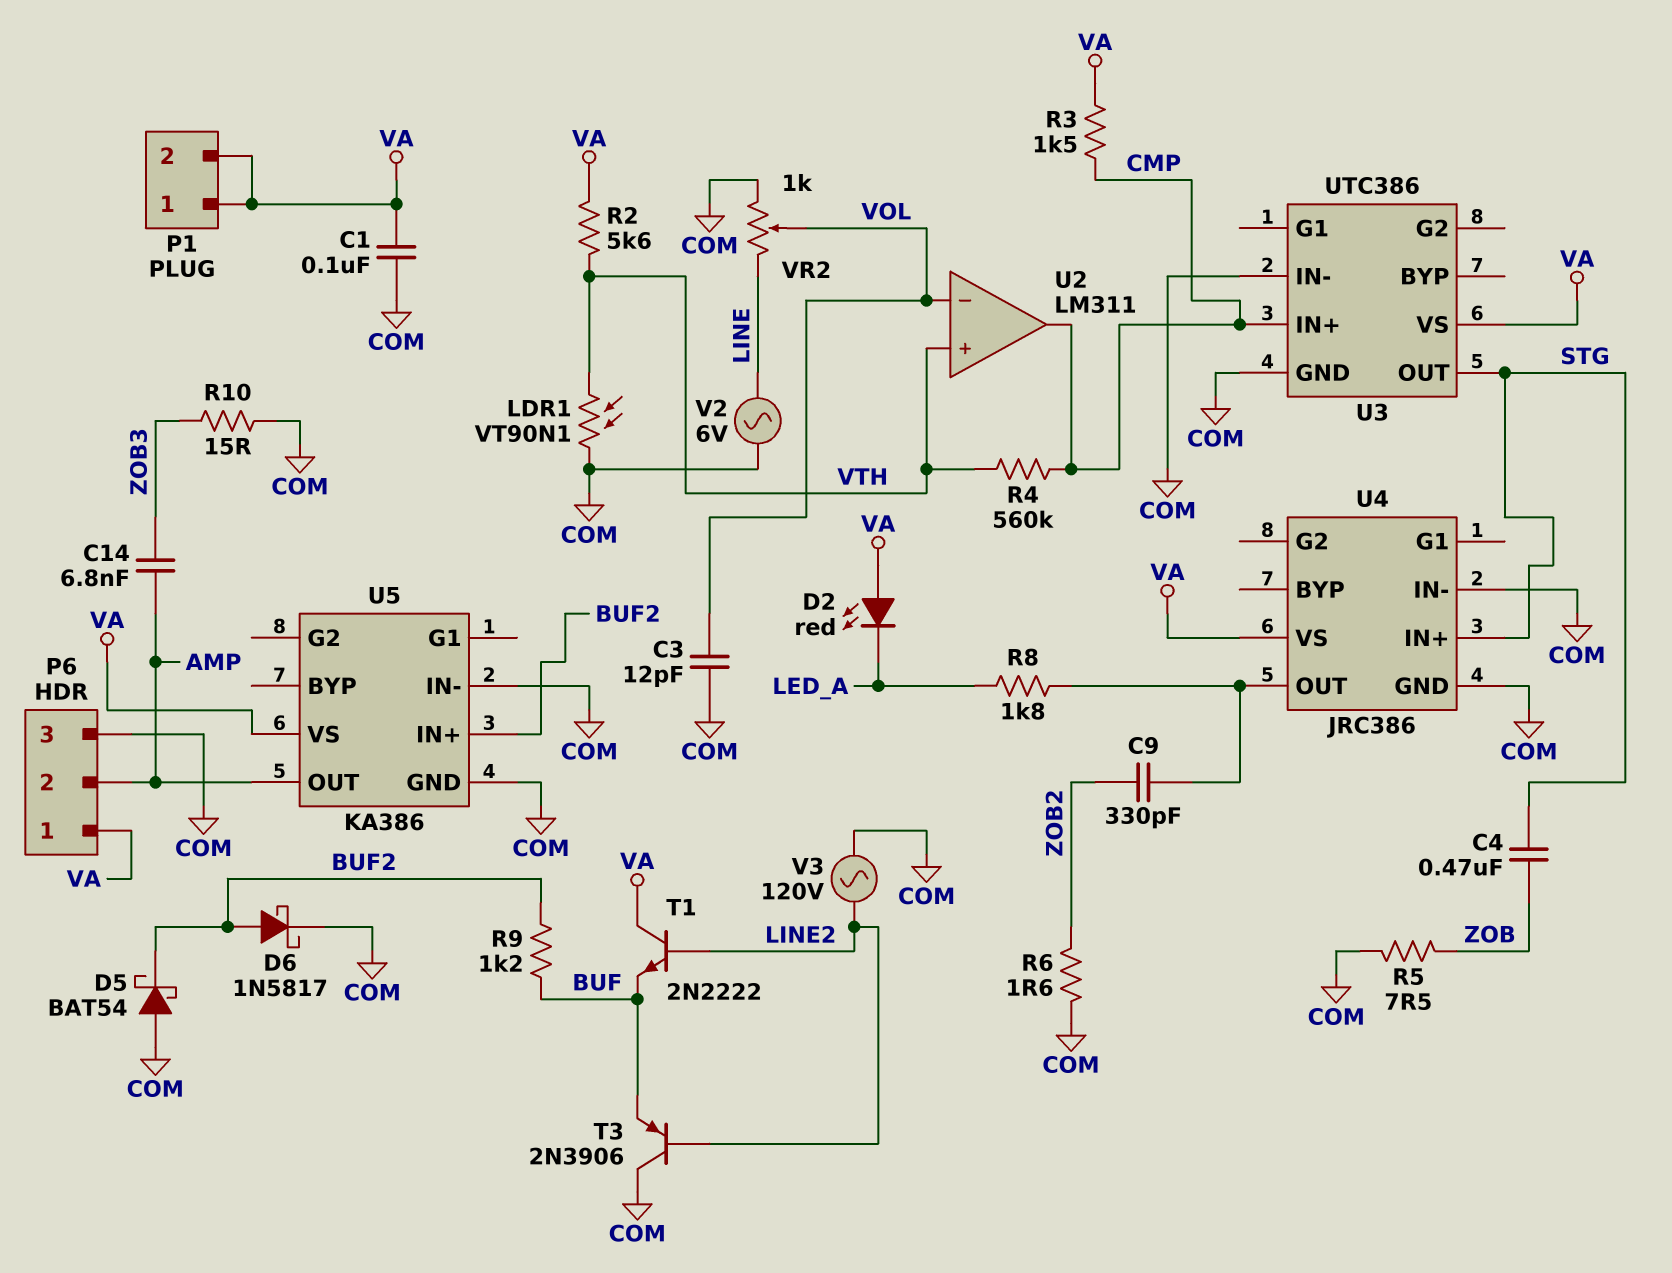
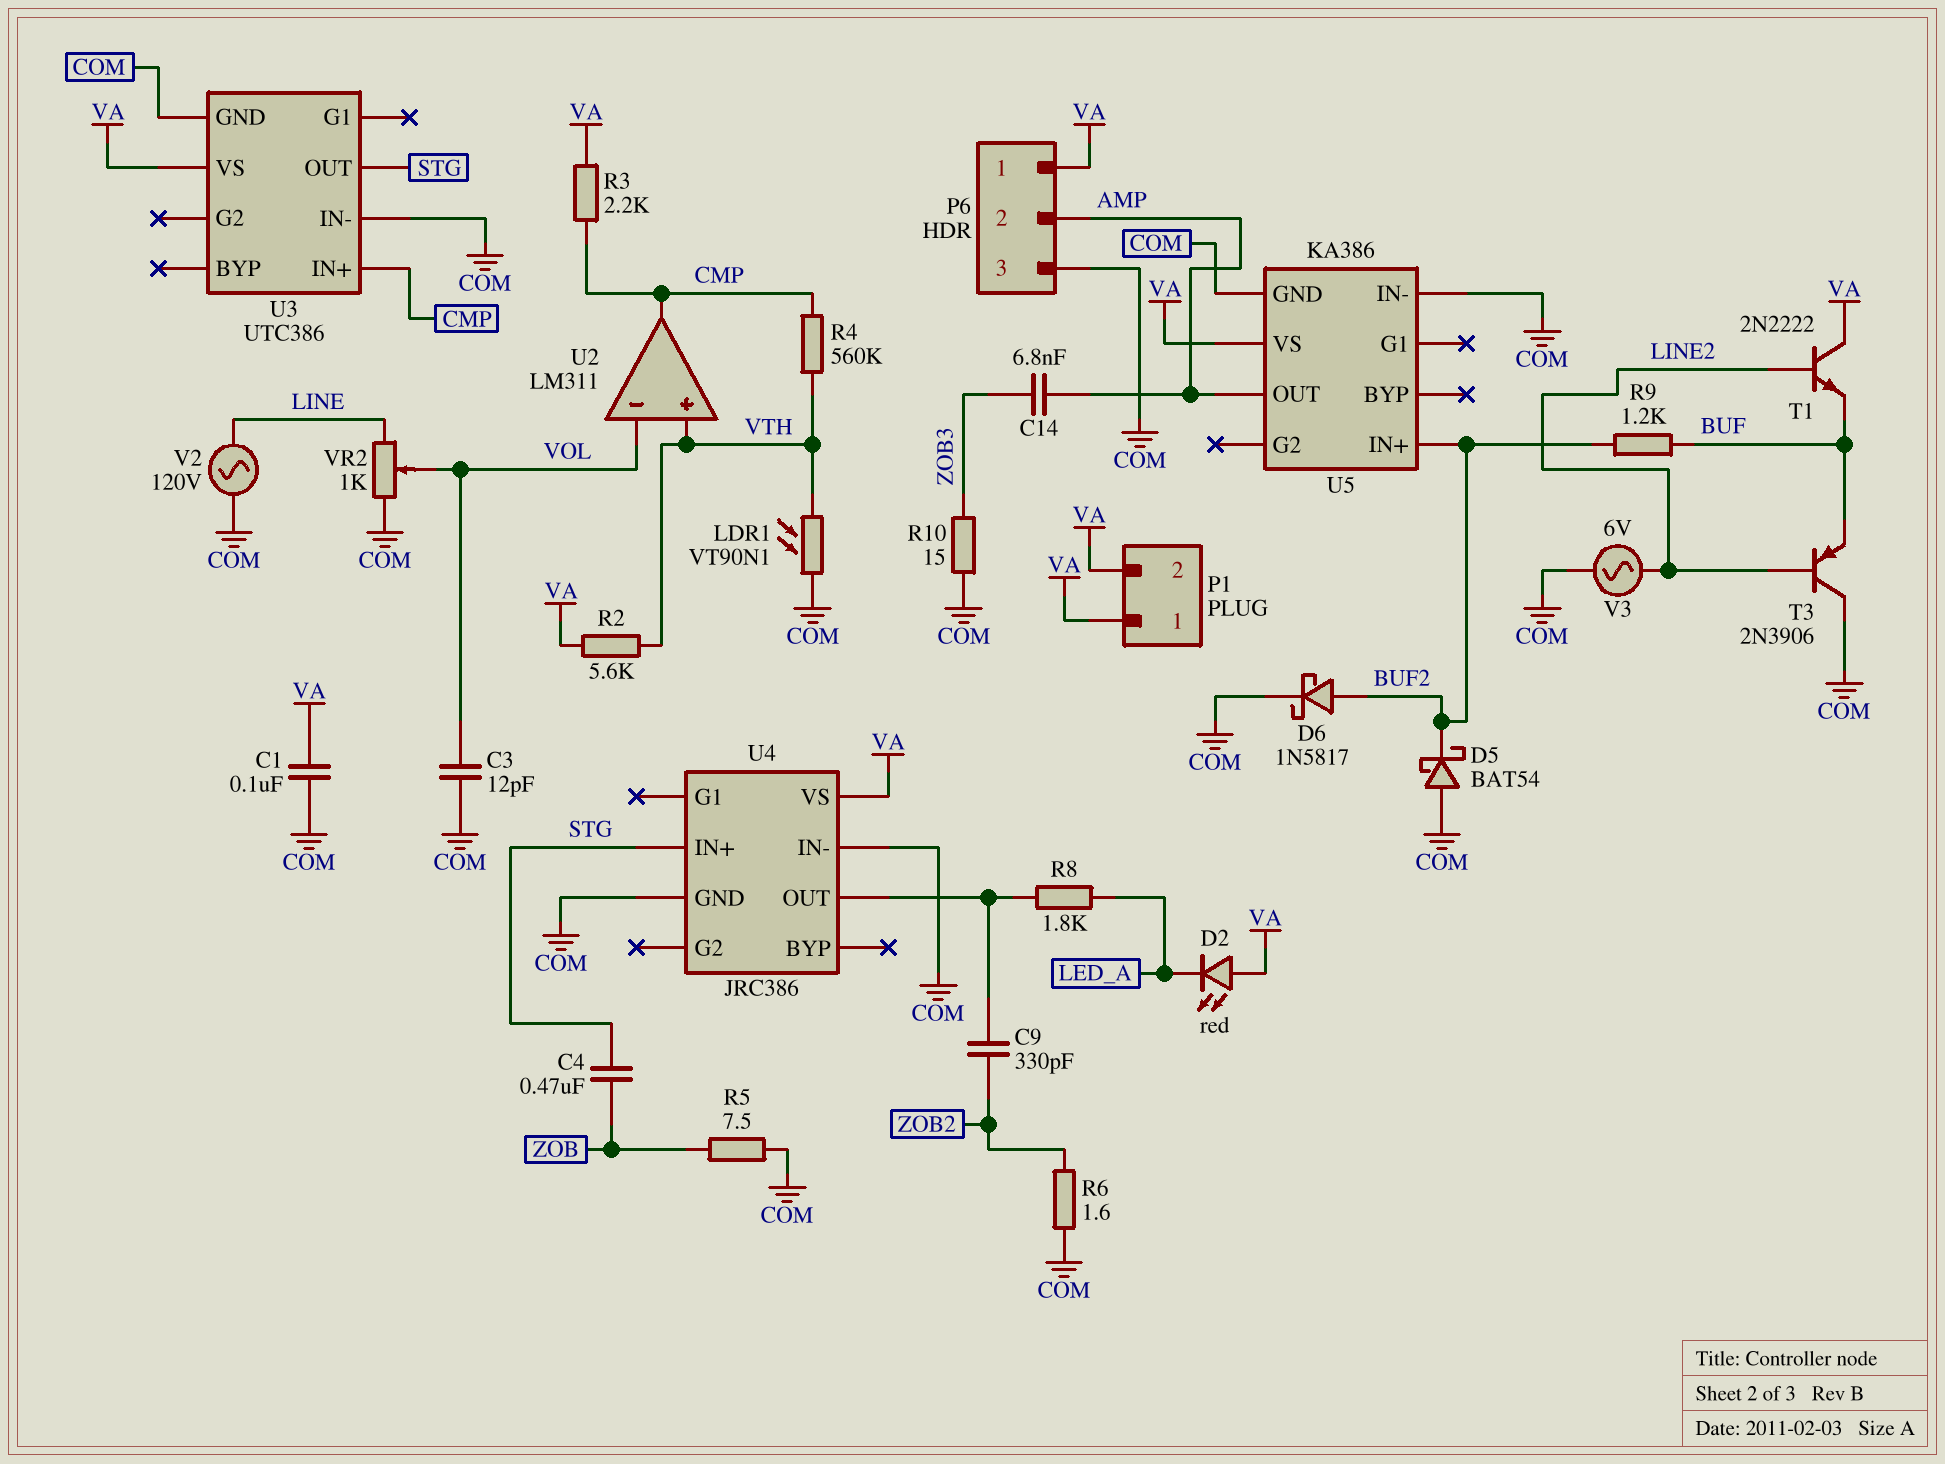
R3: 1.5k (CMP, VA) -> 2.2k (CMP, VA)
V2: AC 6V (COM, LINE) -> AC 120V (COM, LINE)
V3: AC 120V (COM, LINE2) -> AC 6V (COM, LINE2)

